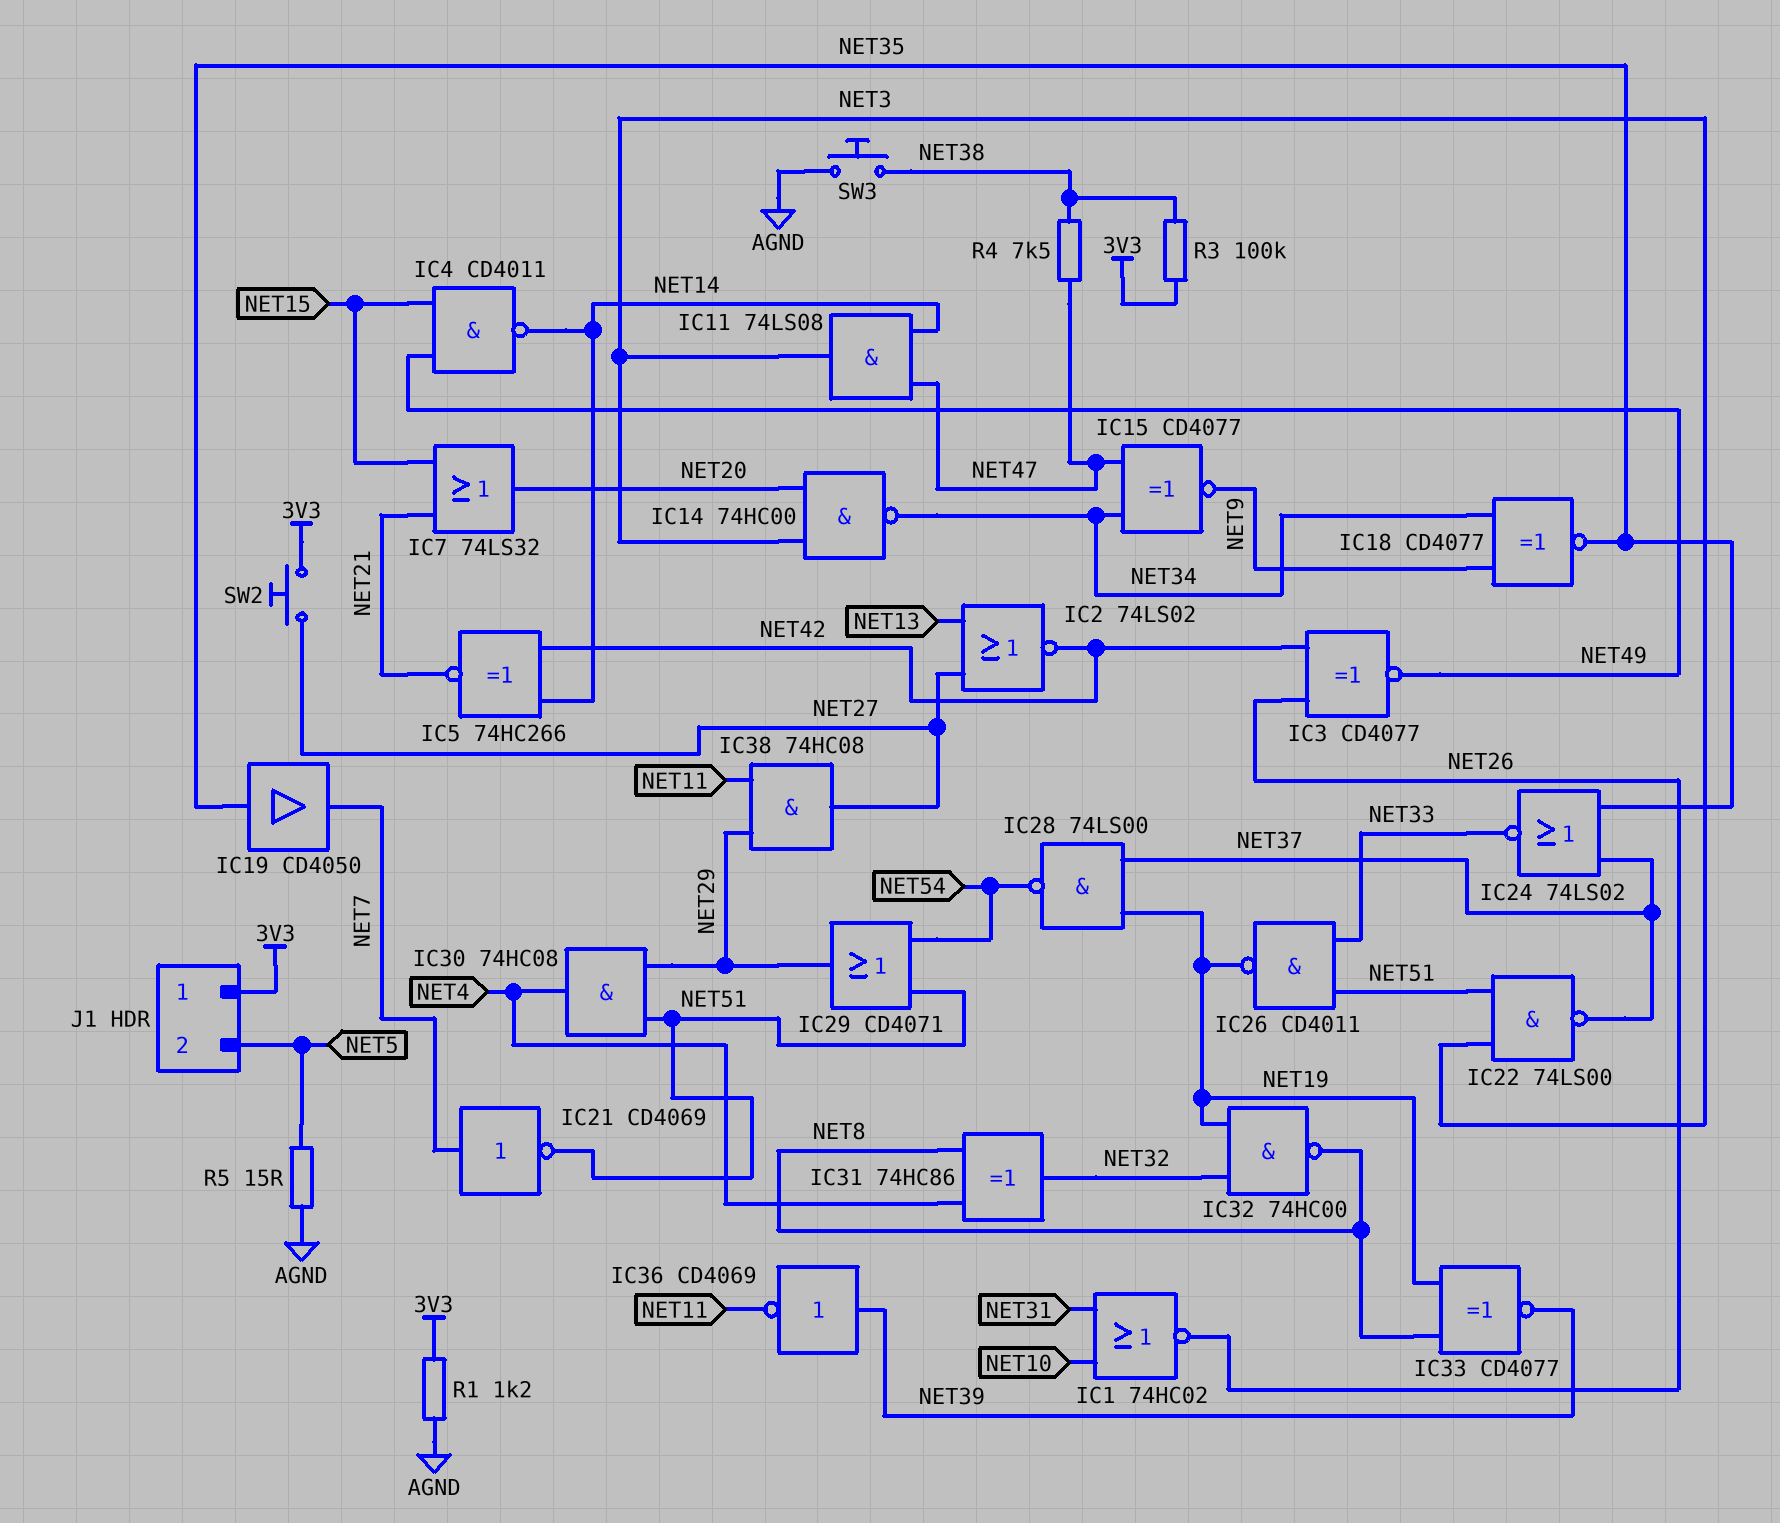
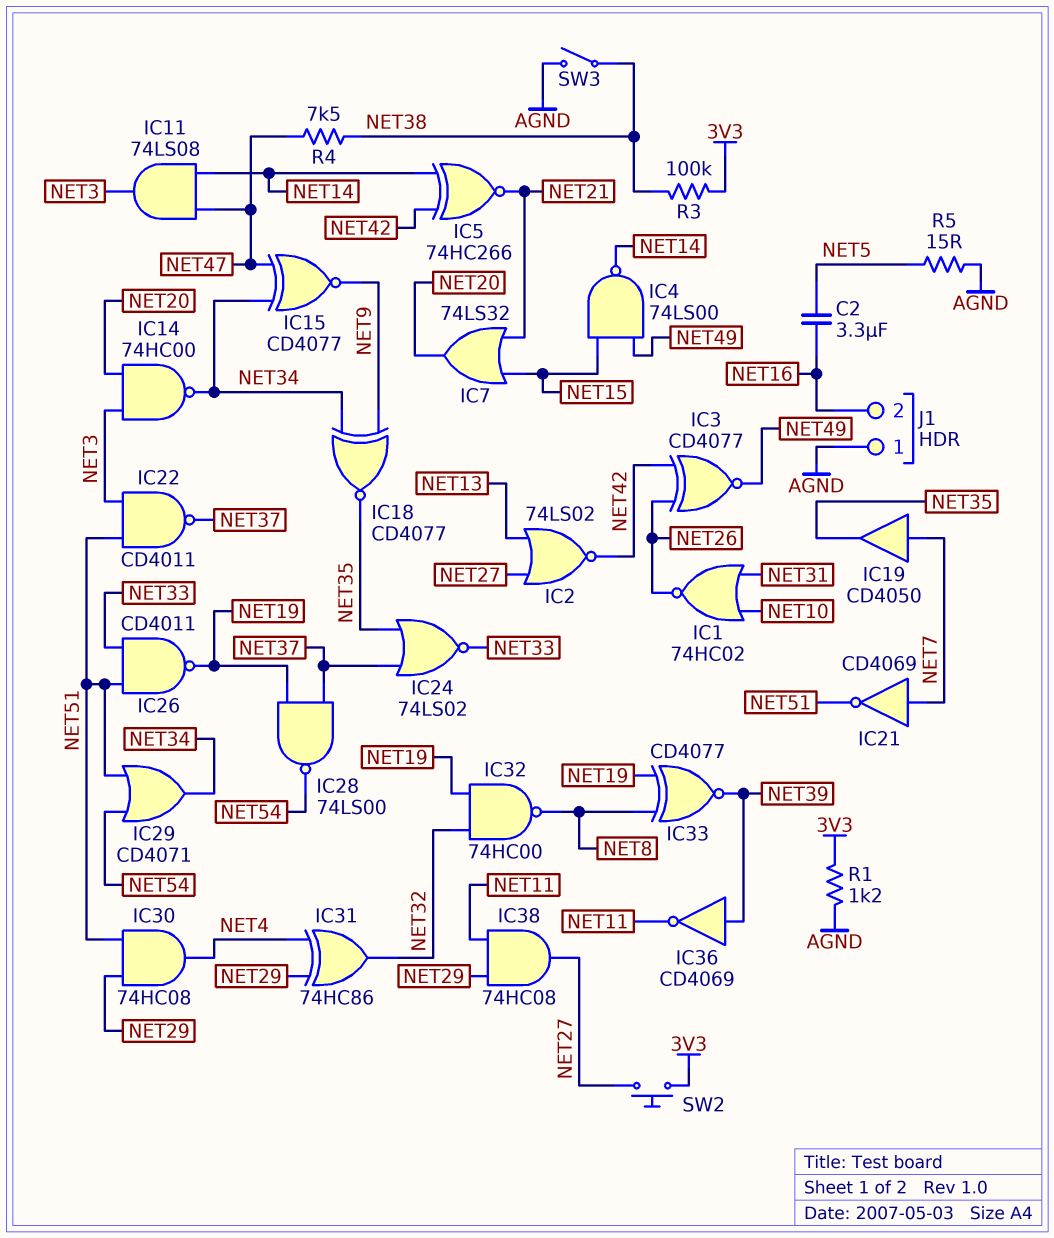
C2: none -> 3.3uF (NET5, NET16)
IC4: NAND CD4011 (in NET15, in NET49, out NET14) -> NAND 74LS00 (in NET15, in NET49, out NET14)
IC19: buffer CD4050 (in NET35, out NET7) -> buffer CD4050 (in NET7, out NET35)
IC22: NAND 74LS00 (in NET3, in NET51, out NET37) -> NAND CD4011 (in NET3, in NET51, out NET37)
IC29: OR CD4071 (in NET51, in NET54, out NET29) -> OR CD4071 (in NET51, in NET54, out NET34)
IC31: XOR 74HC86 (in NET4, in NET8, out NET32) -> XOR 74HC86 (in NET4, in NET29, out NET32)
J1 pin 1: 3V3 -> AGND
J1 pin 2: NET5 -> NET16
SW3: button (AGND, NET38) -> switch (AGND, NET38)

